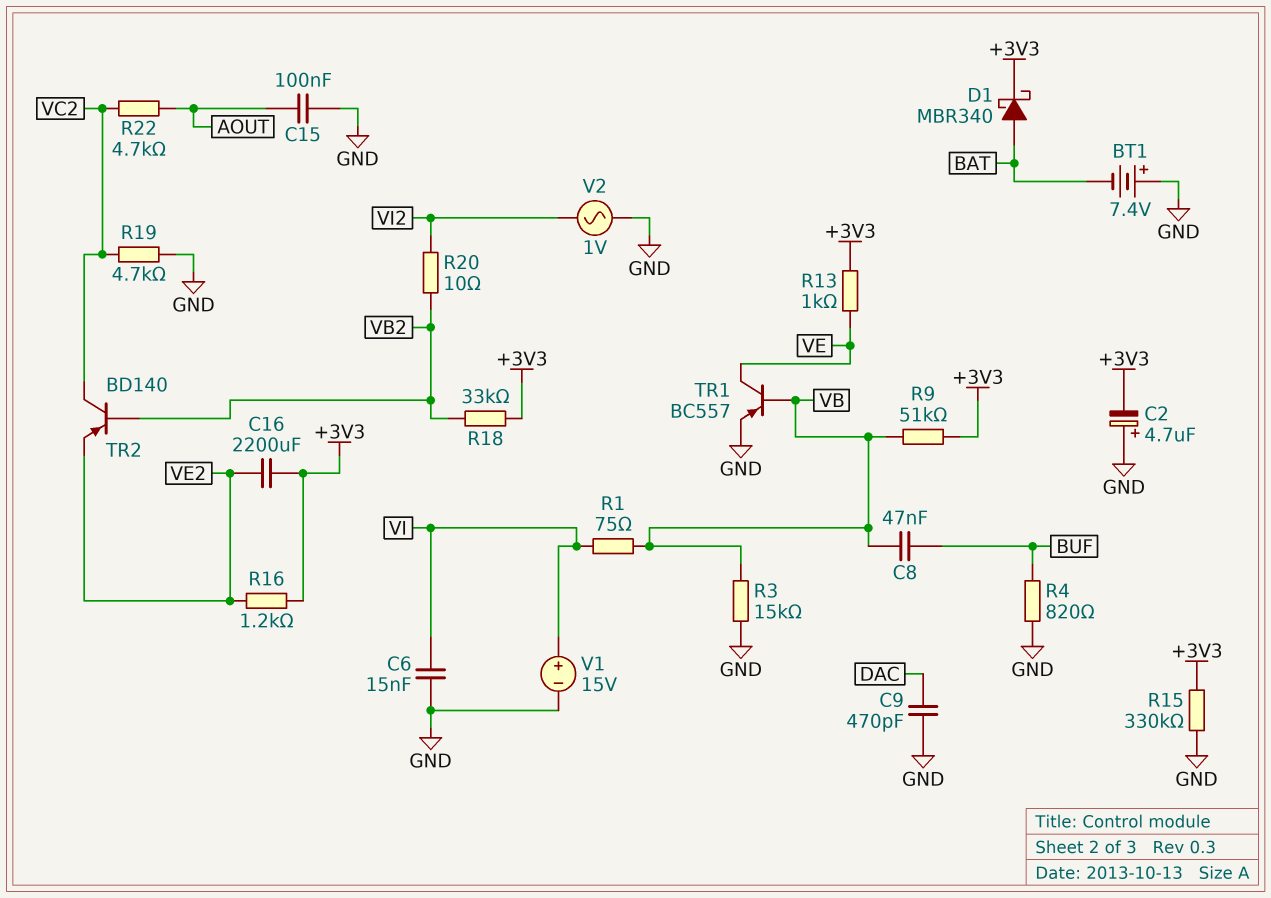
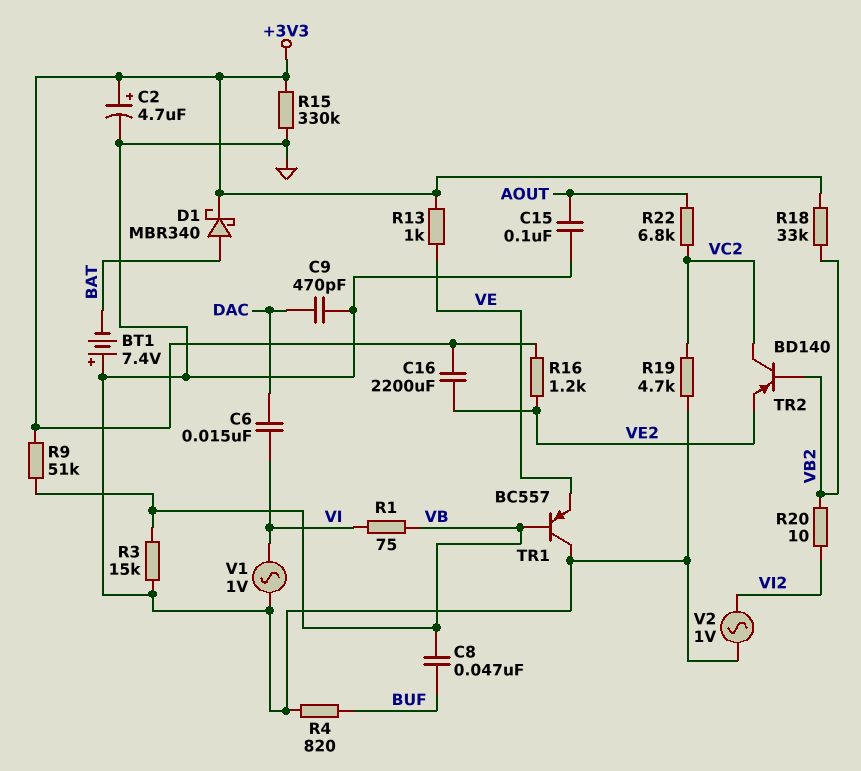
C2: 4.7uF (plus GND, minus +3V3) -> 4.7uF (plus +3V3, minus GND)
C6: 15nF (GND, VI) -> 15nF (DAC, VI)
R22: 4.7k (AOUT, VC2) -> 6.8k (AOUT, VC2)
TR1: PNP BC557 (B VB, C VE, E GND) -> PNP BC557 (B VB, C GND, E VE)
V1: 15V (plus VI, minus GND) -> AC 1V (GND, VI)

